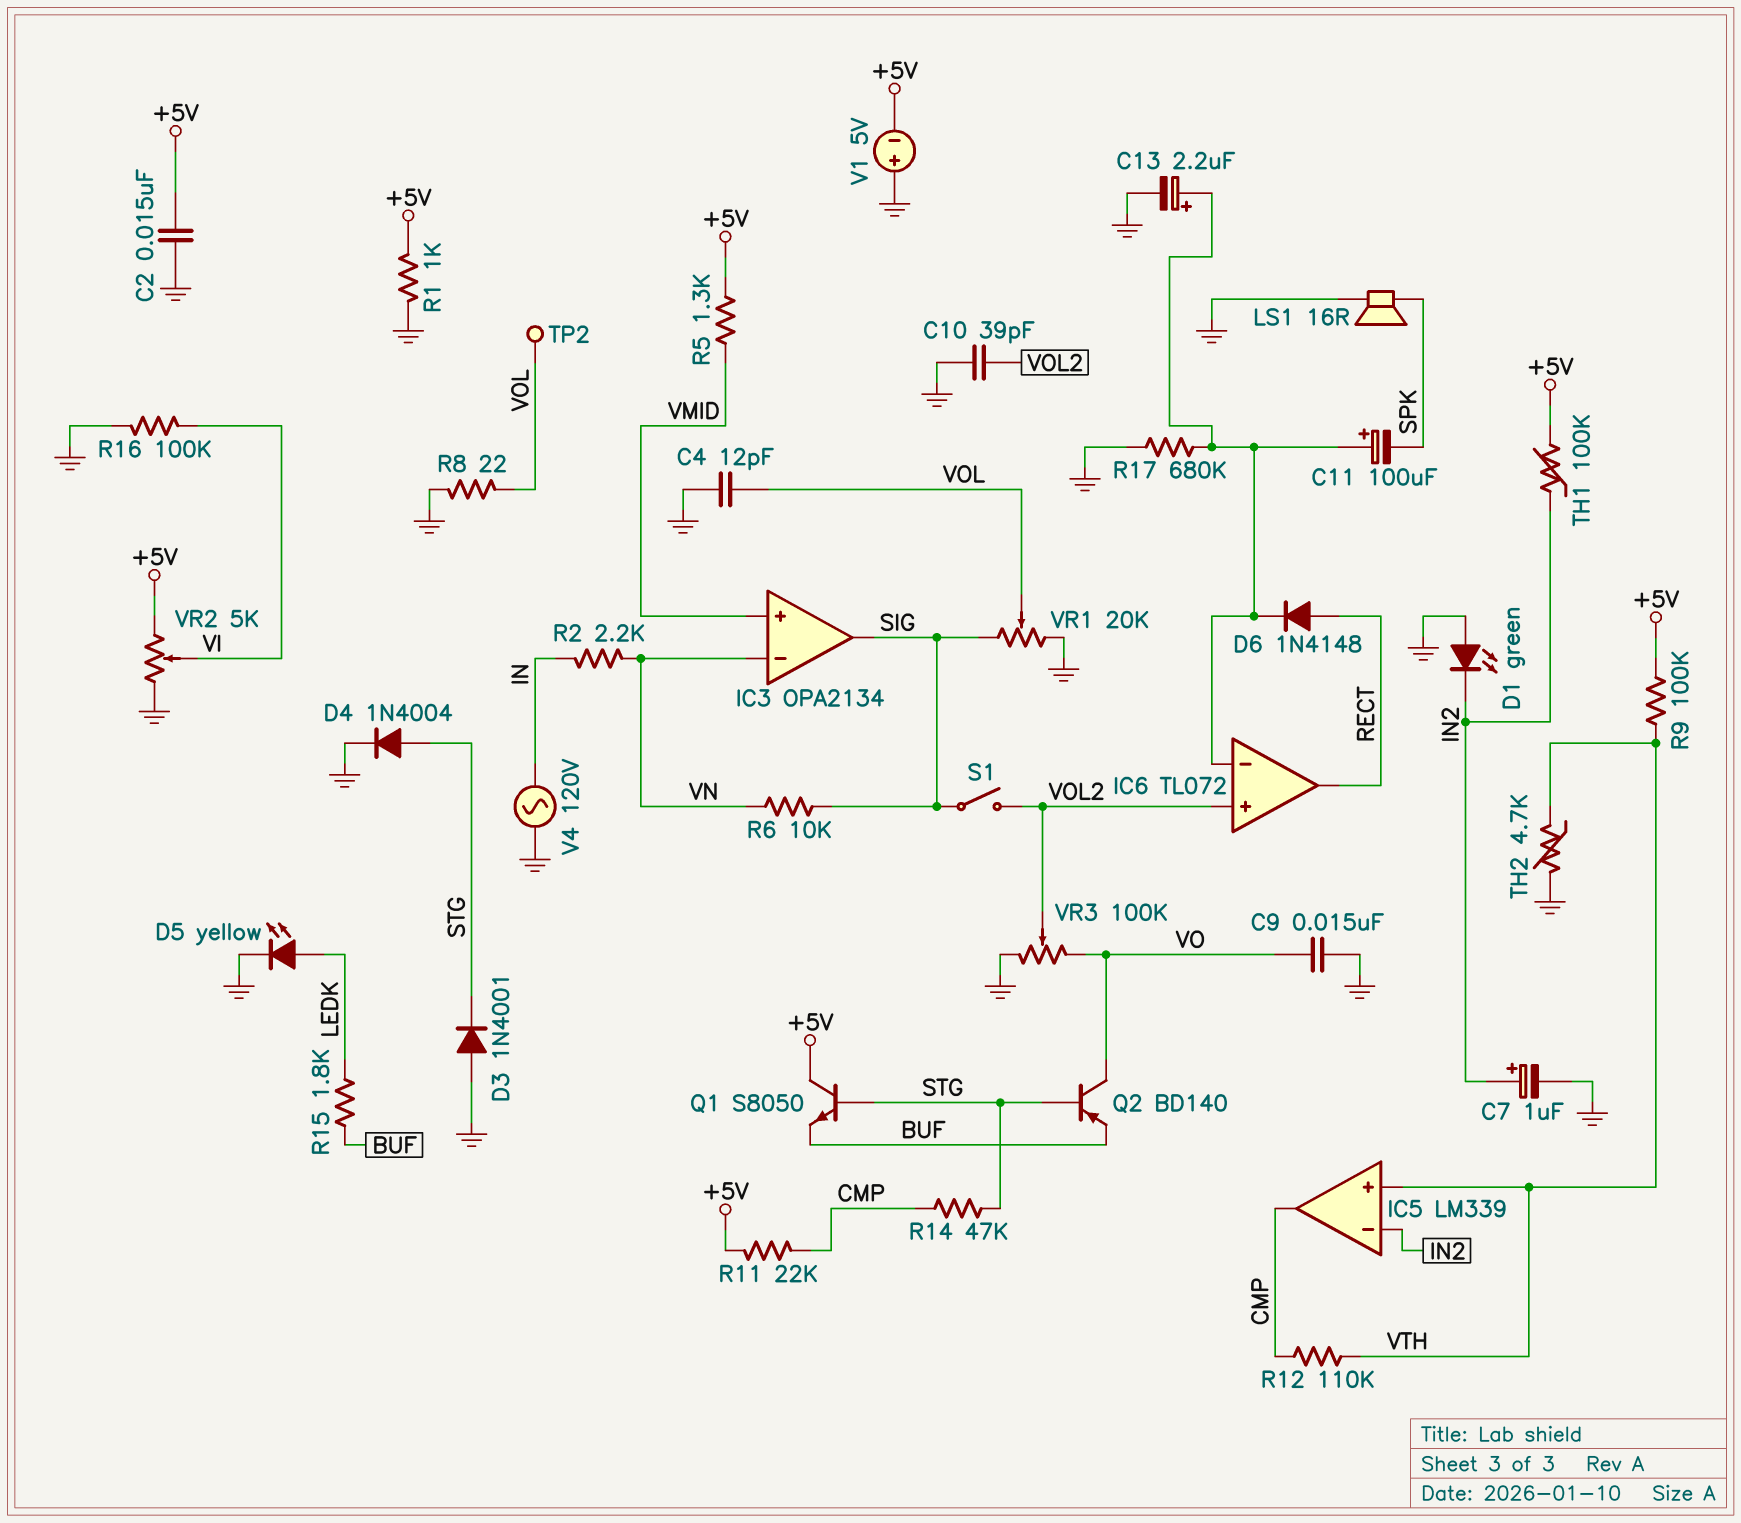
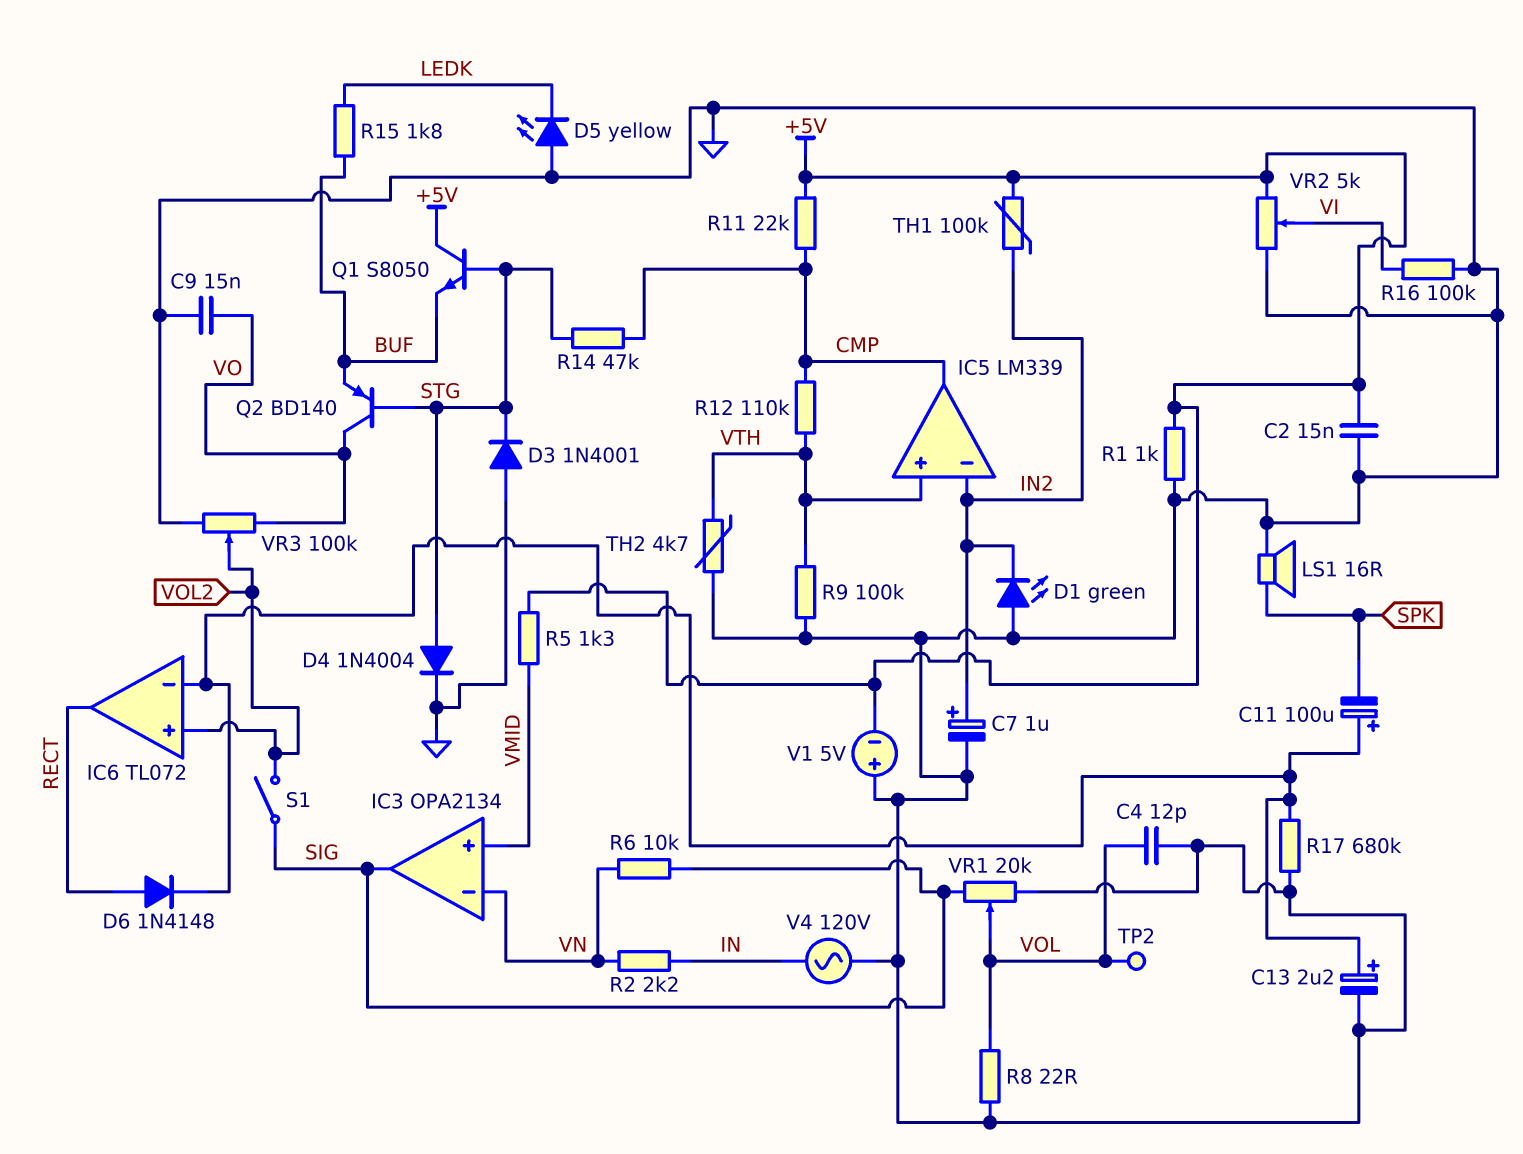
C10: 39pF (GND, VOL2) -> none
D5: LED yellow (A LEDK, K GND) -> LED yellow (A GND, K LEDK)
R9: 100k (+5V, VTH) -> 100k (GND, VTH)

